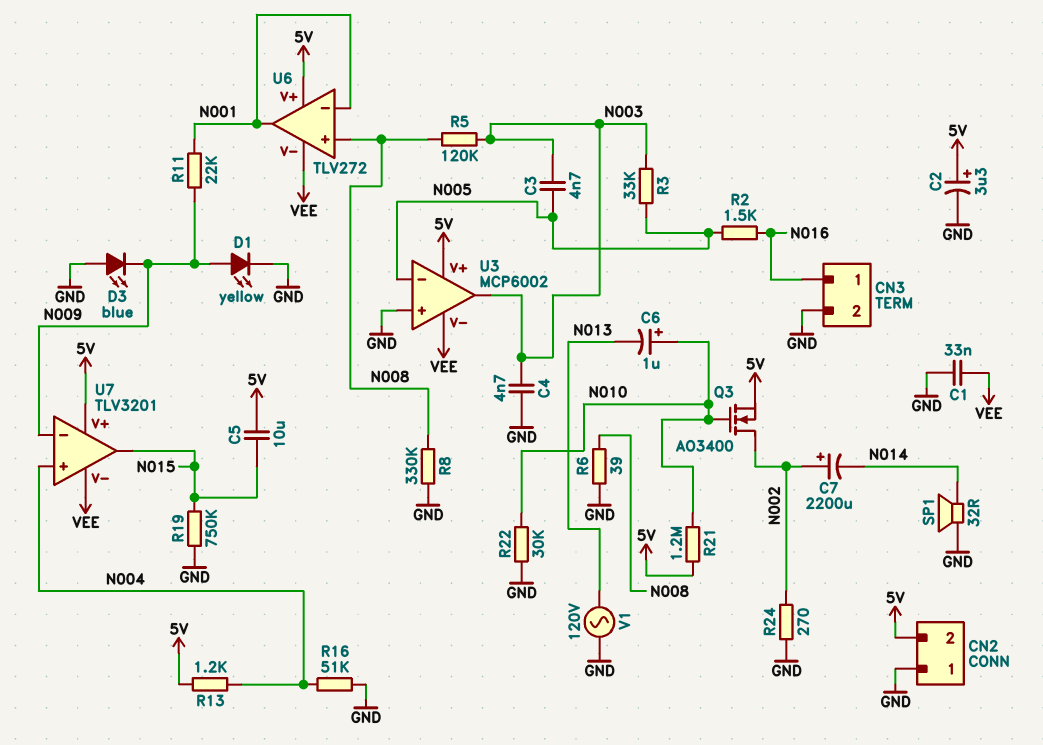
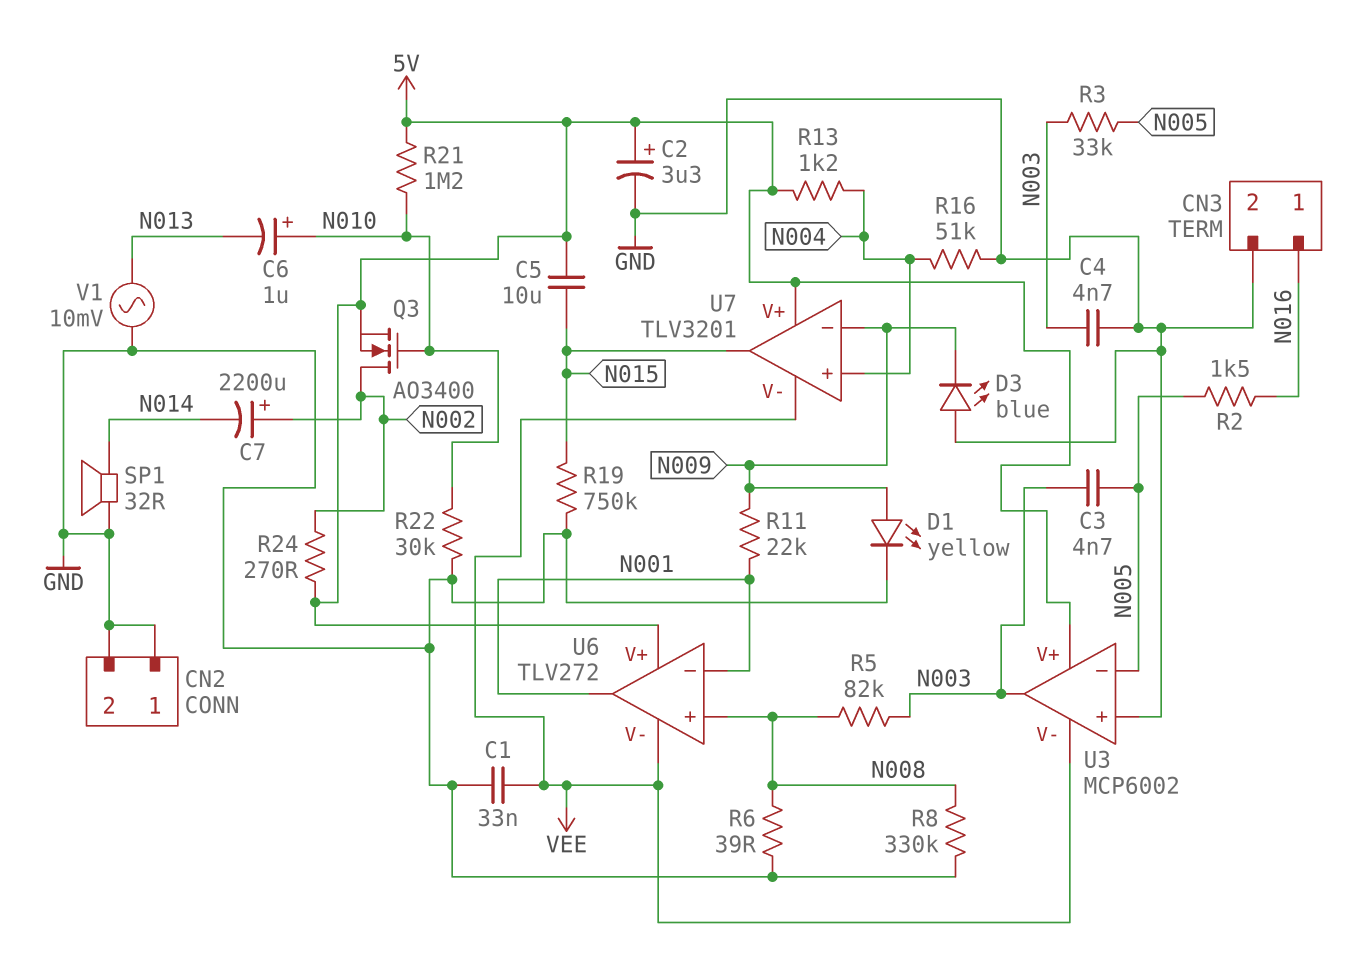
CN2 pin 2: 5V -> GND
R5: 120k (N003, N008) -> 82k (N003, N008)
R24: 270 (GND, N002) -> 270 (5V, N002)
V1: AC 120V (GND, N013) -> AC 10mV (GND, N013)

